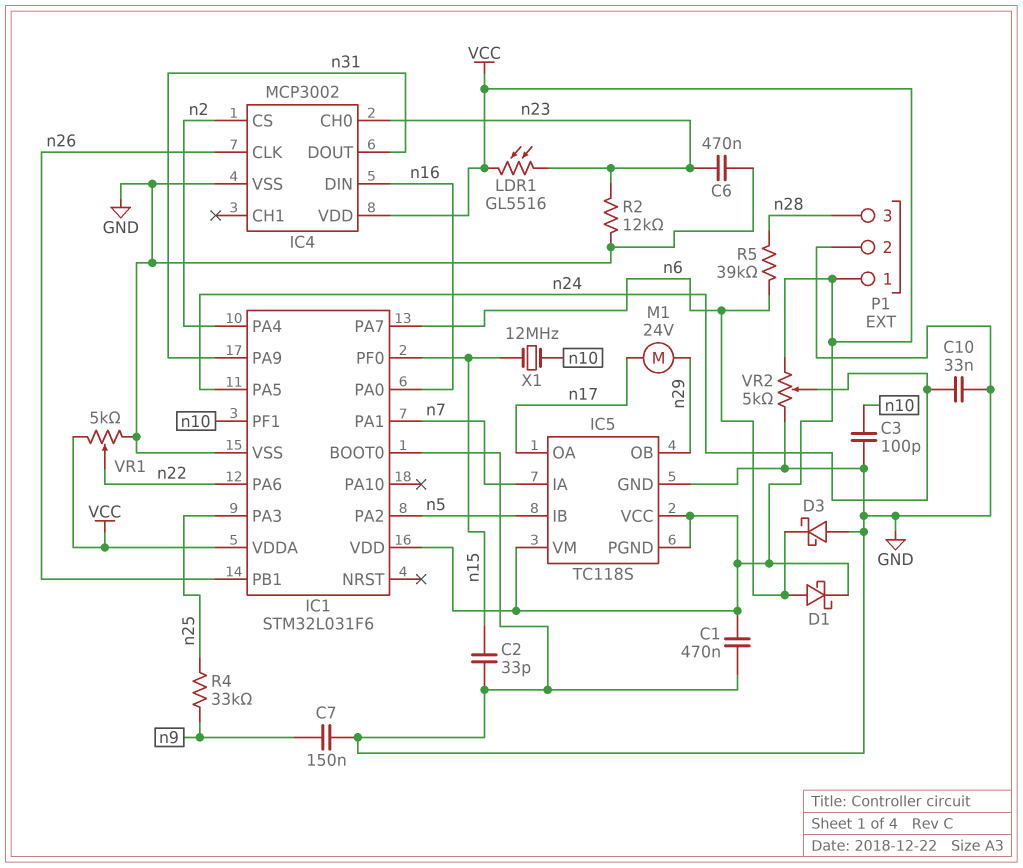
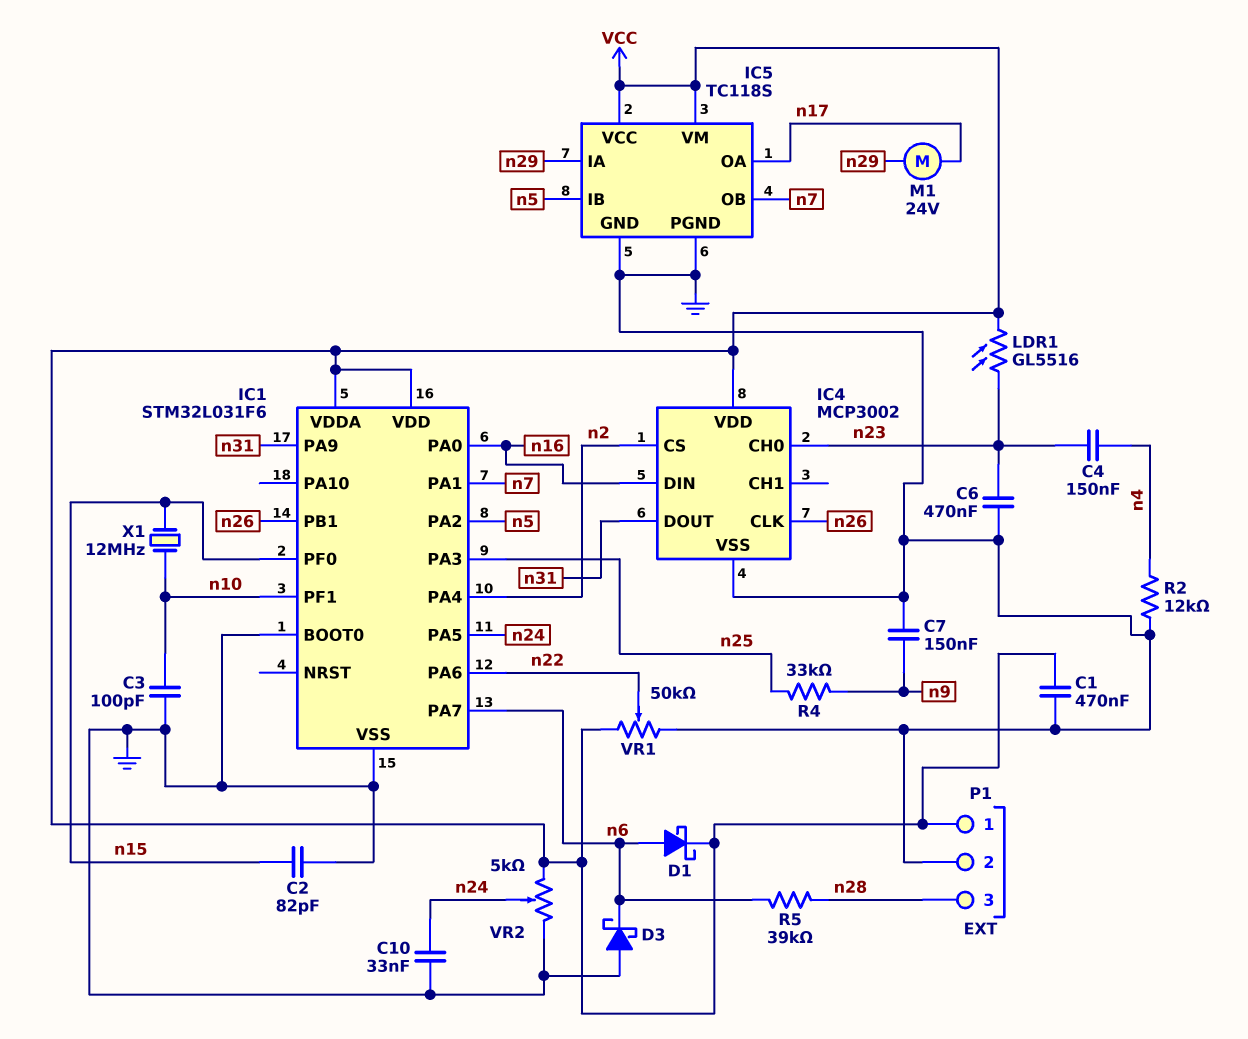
C2: 33pF (GND, n15) -> 82pF (GND, n15)
C4: none -> 150nF (n4, n23)
IC5 pin IA: n7 -> n29
IC5 pin OB: n29 -> n7
IC5 pin PGND: VCC -> GND
R2: 12k (GND, n23) -> 12k (GND, n4)
VR1: 5k (GND, VCC, wiper n22) -> 50k (GND, VCC, wiper n22)

